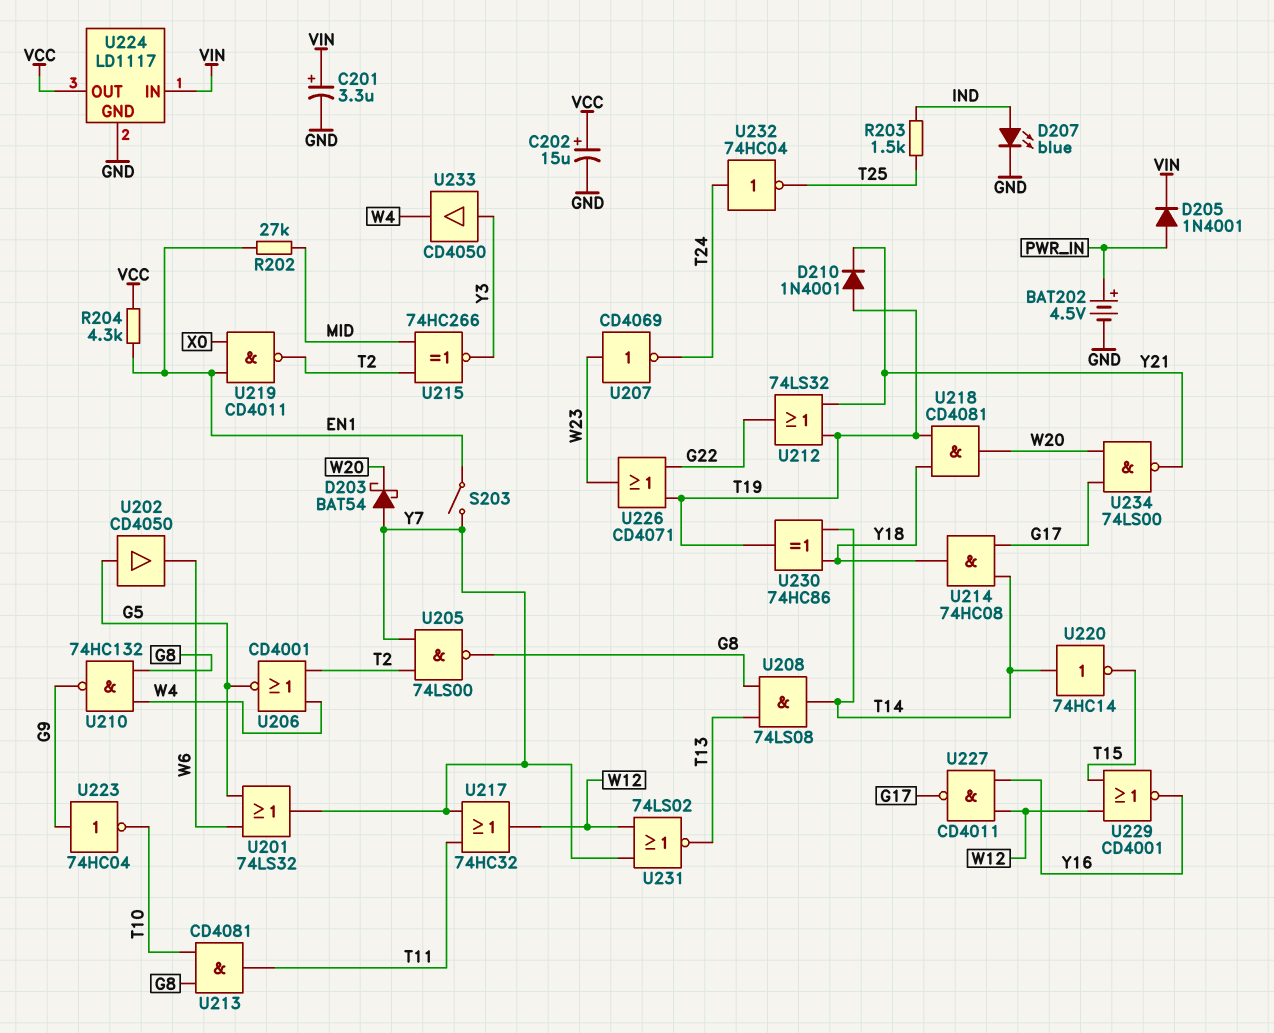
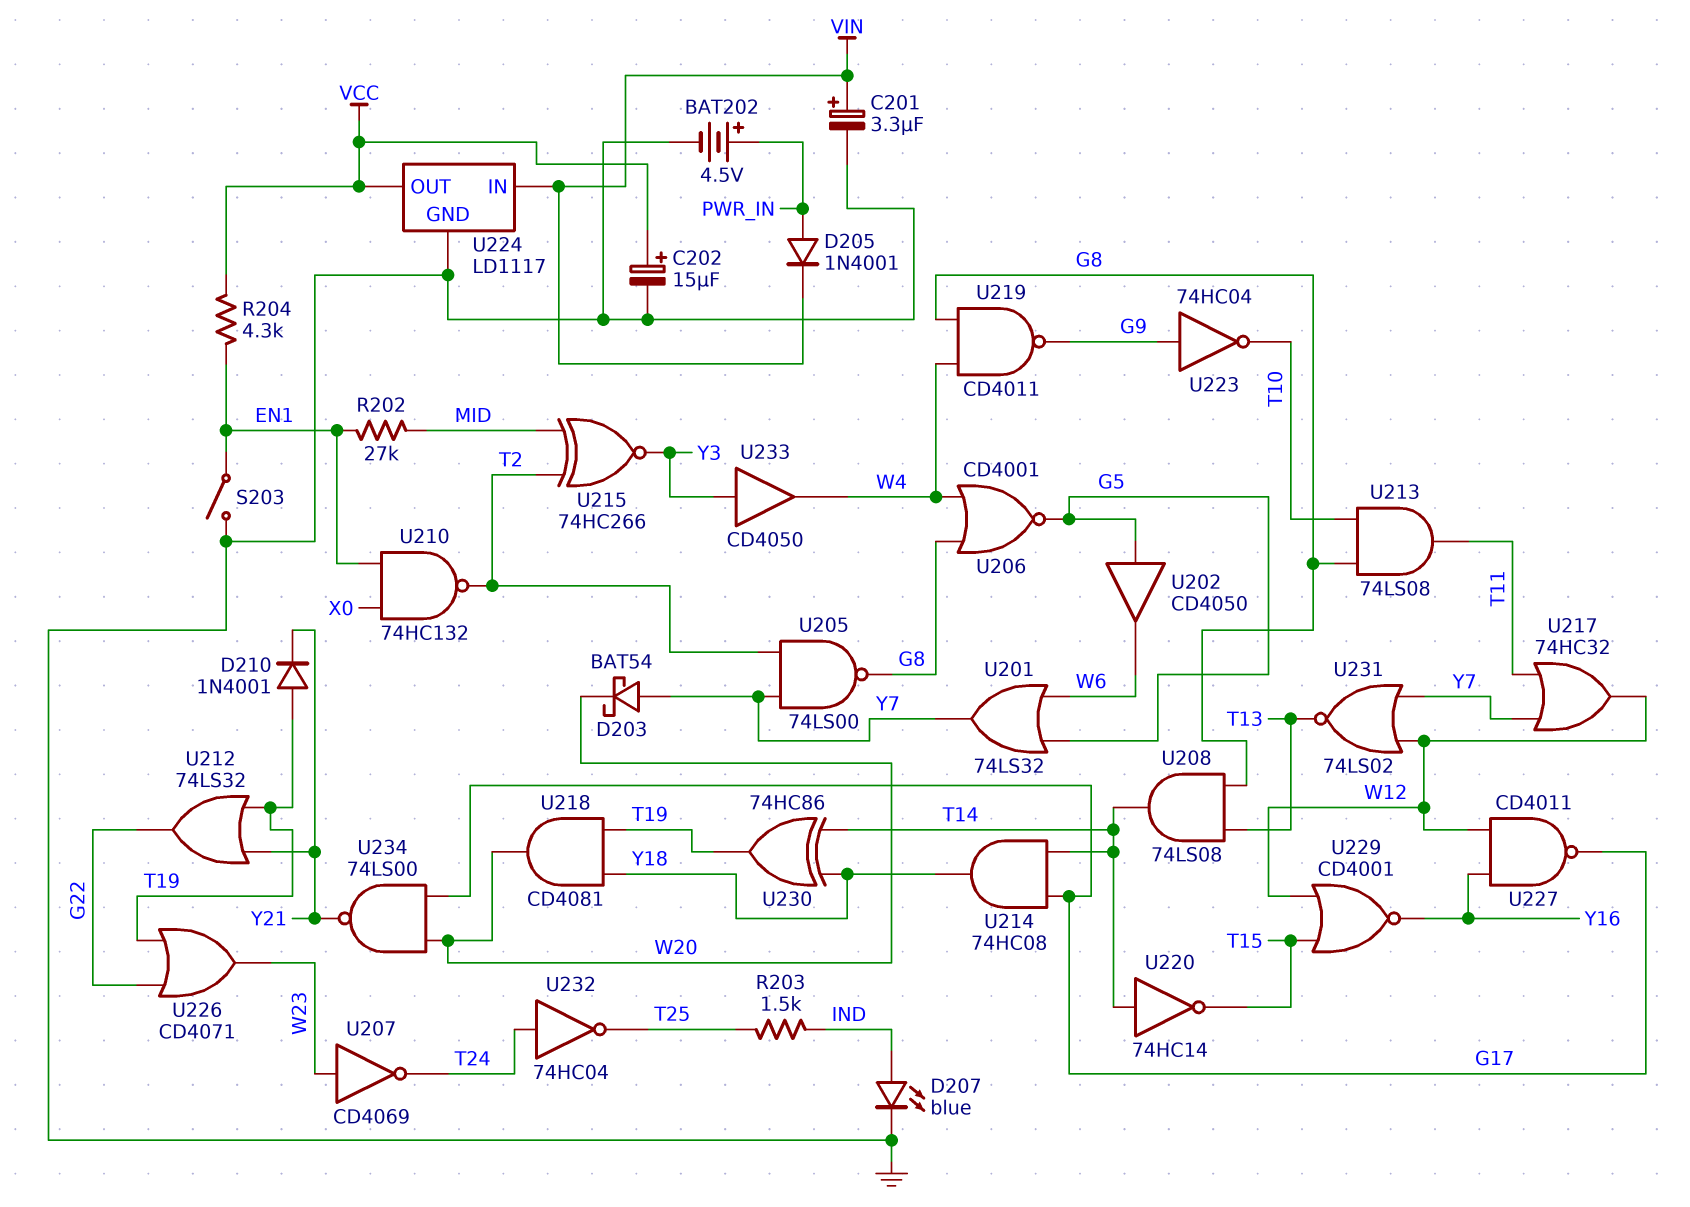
S203: switch (EN1, Y7) -> switch (EN1, GND)
U206: NOR CD4001 (in T2, in W4, out G5) -> NOR CD4001 (in G8, in W4, out G5)
U210: NAND 74HC132 (in G8, in W4, out G9) -> NAND 74HC132 (in EN1, in X0, out T2)
U213: AND CD4081 (in G8, in T10, out T11) -> AND 74LS08 (in G8, in T10, out T11)
U219: NAND CD4011 (in EN1, in X0, out T2) -> NAND CD4011 (in G8, in W4, out G9)

